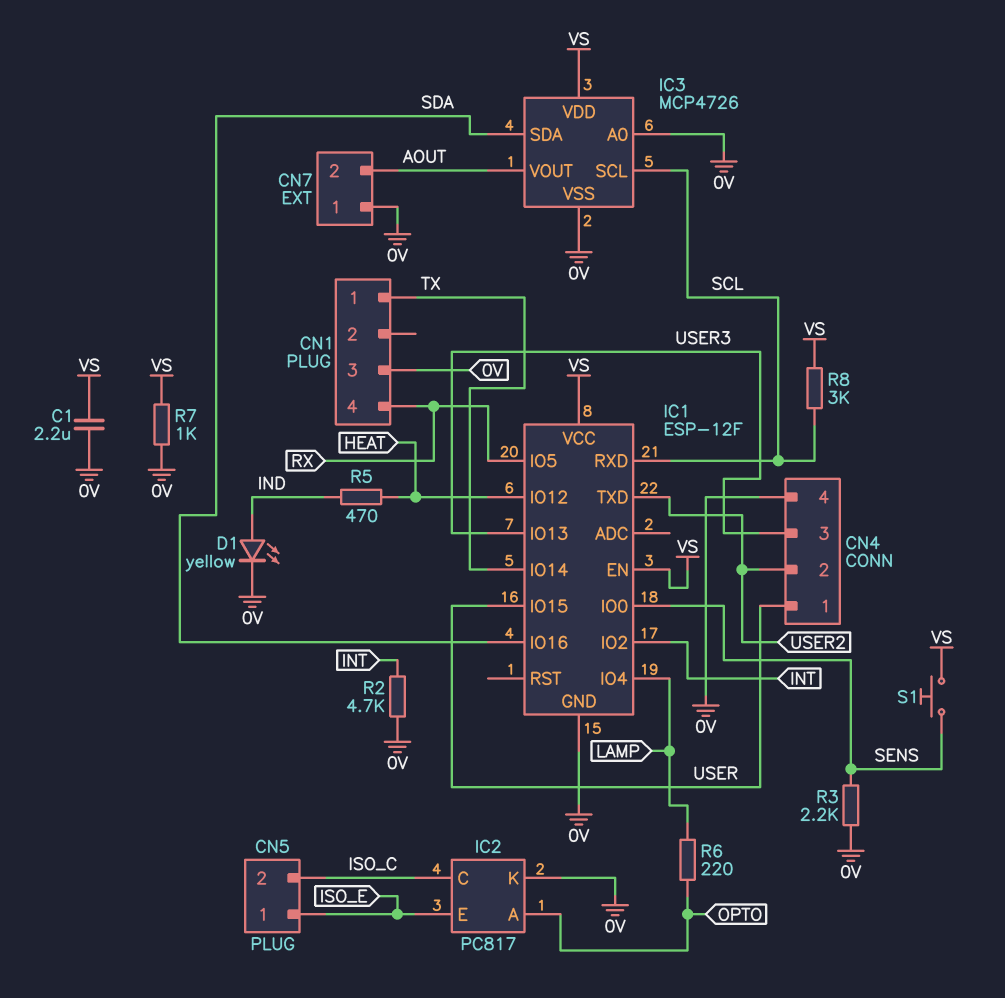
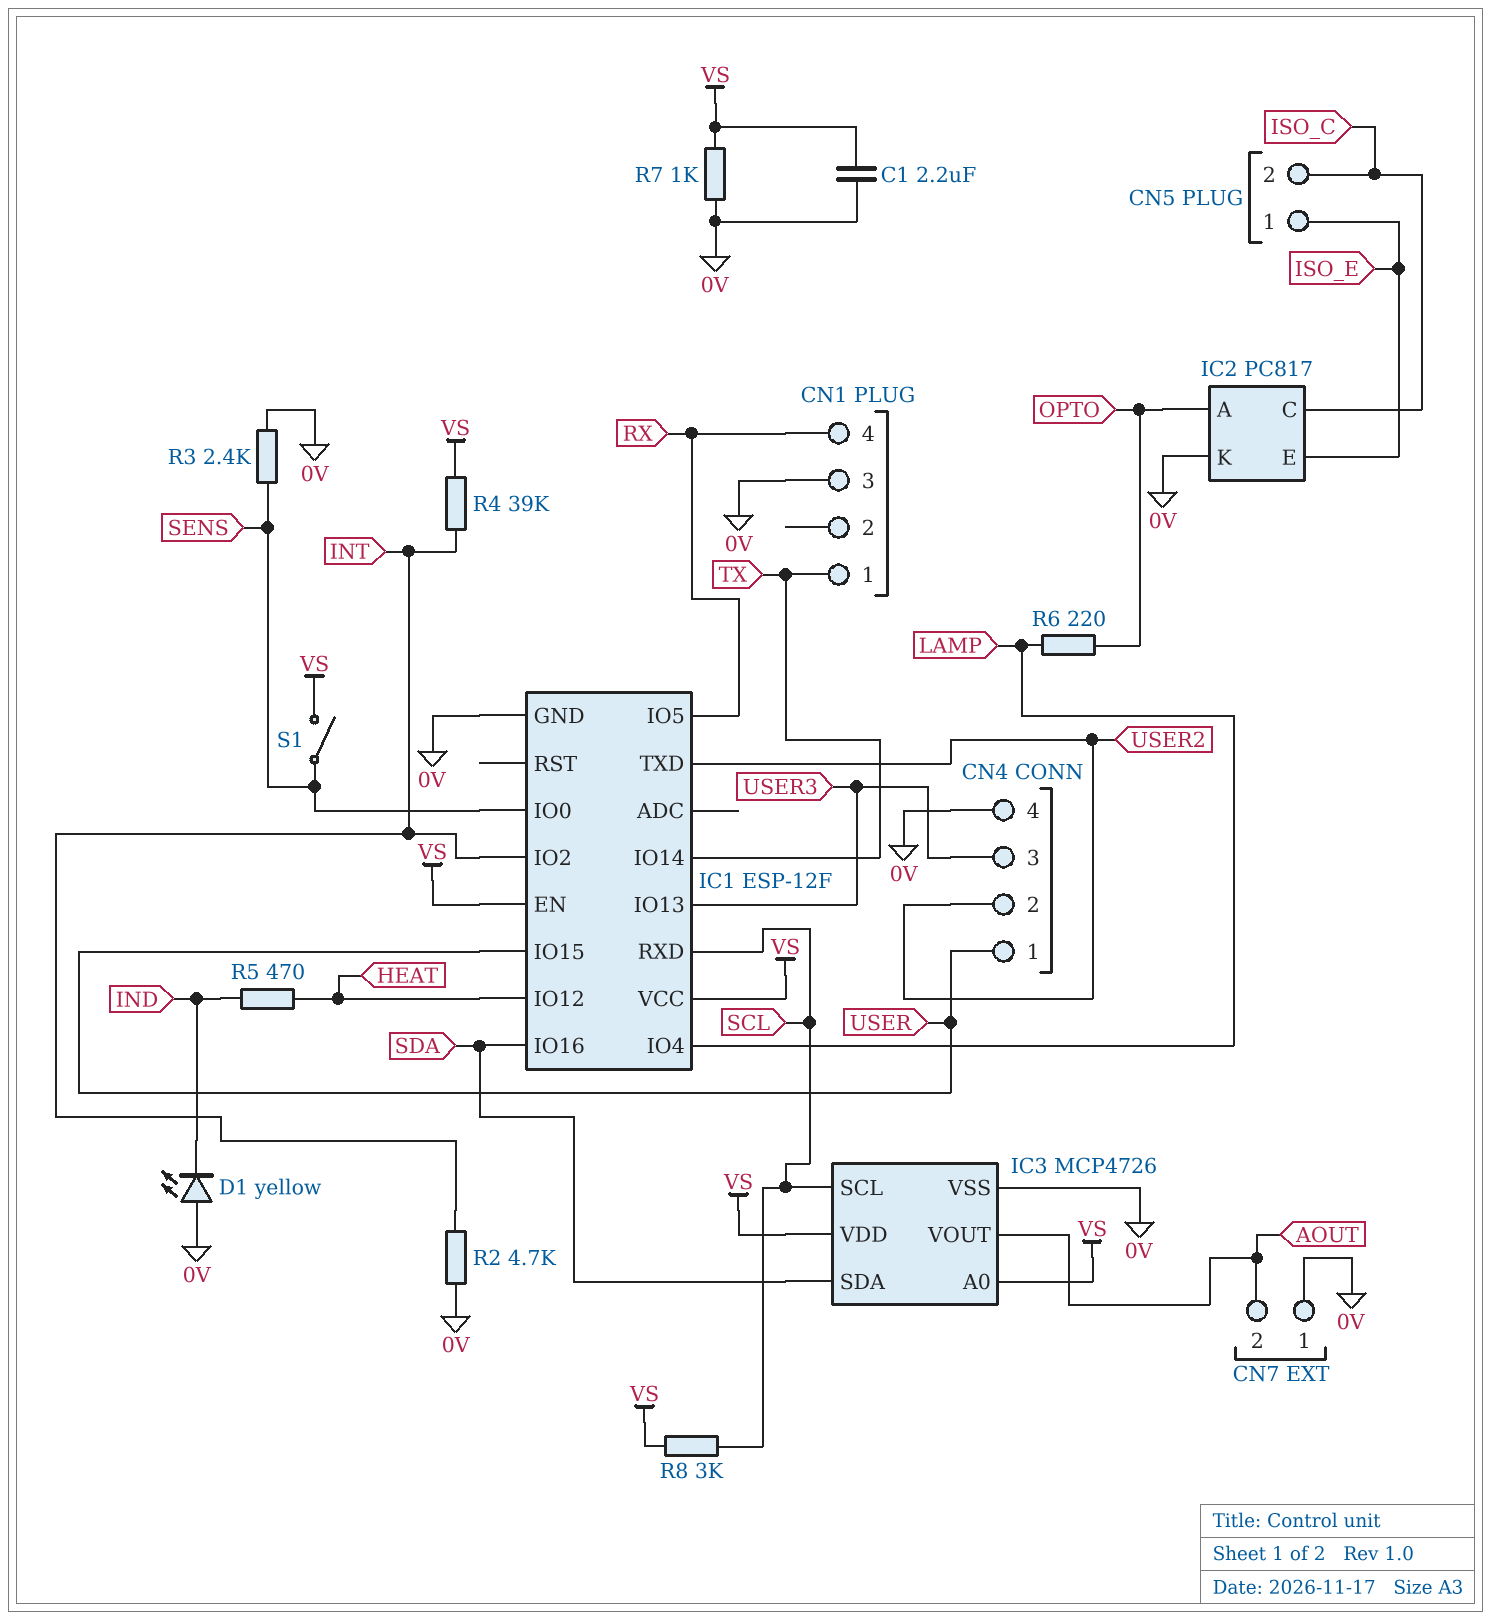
D1: LED yellow (A IND, K 0V) -> LED yellow (A 0V, K IND)
IC3 pin A0: 0V -> VS
R3: 2.2k (0V, SENS) -> 2.4k (0V, SENS)
R4: none -> 39k (INT, VS)
S1: button (SENS, VS) -> switch (SENS, VS)

